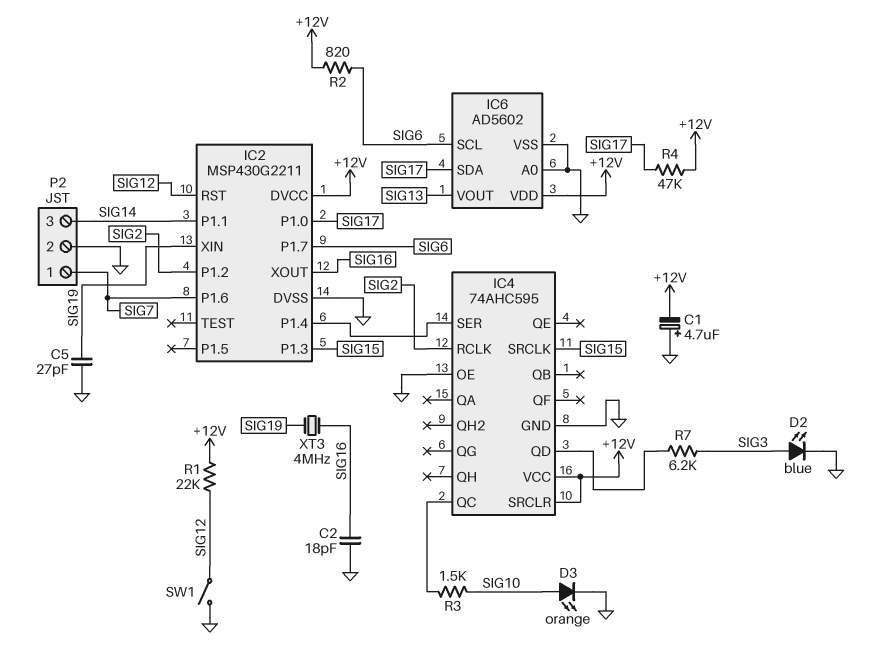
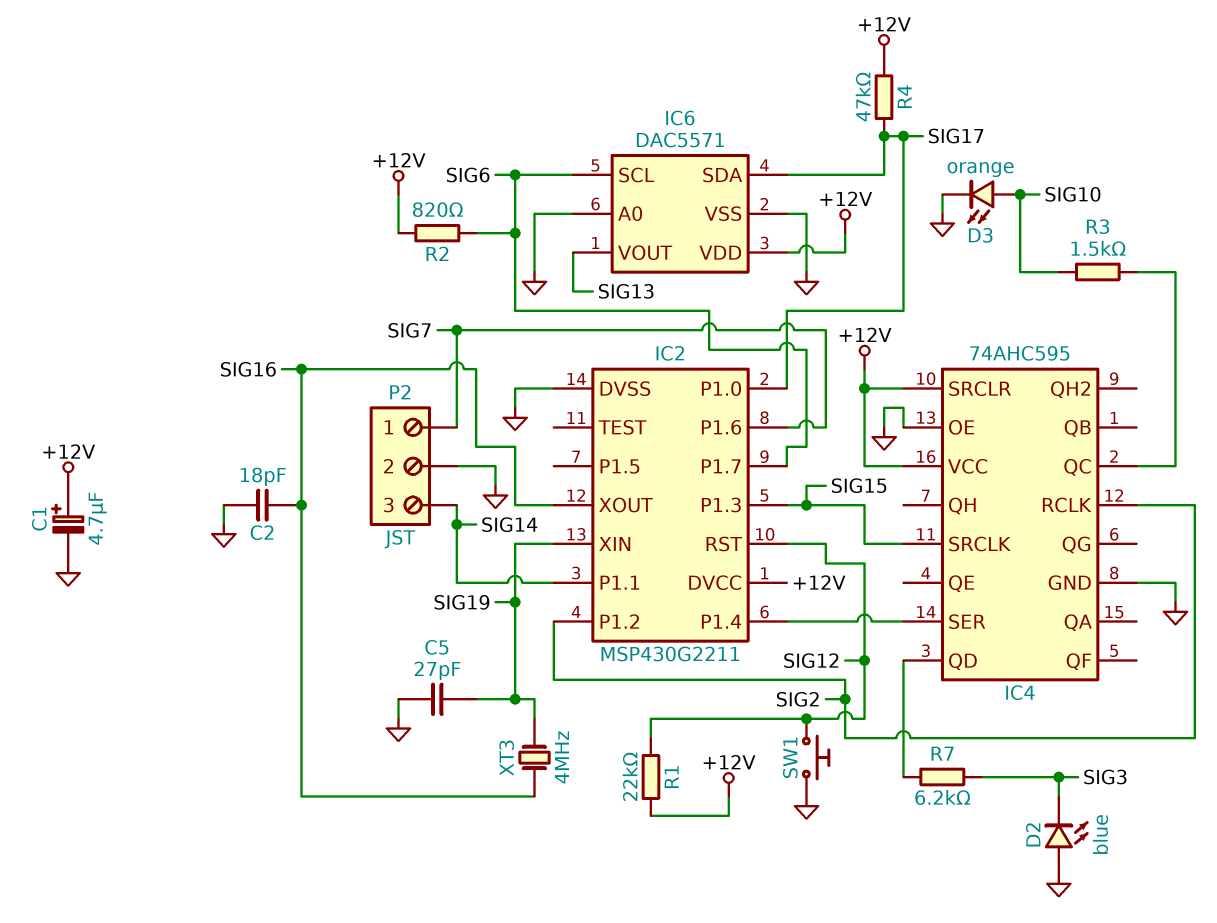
C1: 4.7uF (plus GND, minus +12V) -> 4.7uF (plus +12V, minus GND)
D2: LED blue (A SIG3, K GND) -> LED blue (A GND, K SIG3)
IC6: AD5602 -> DAC5571
SW1: switch (GND, SIG12) -> button (GND, SIG12)

